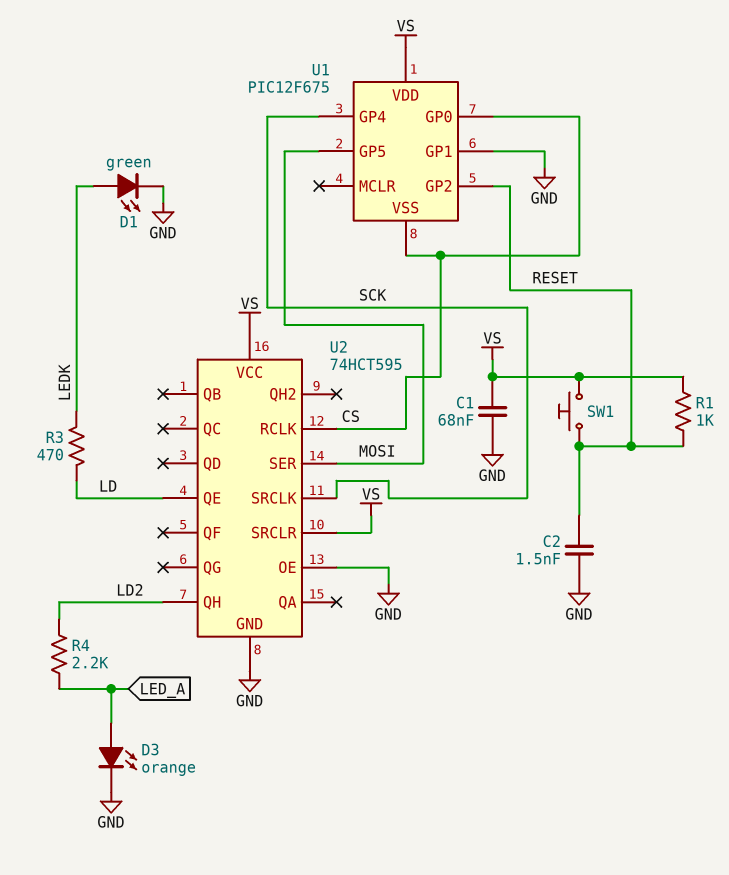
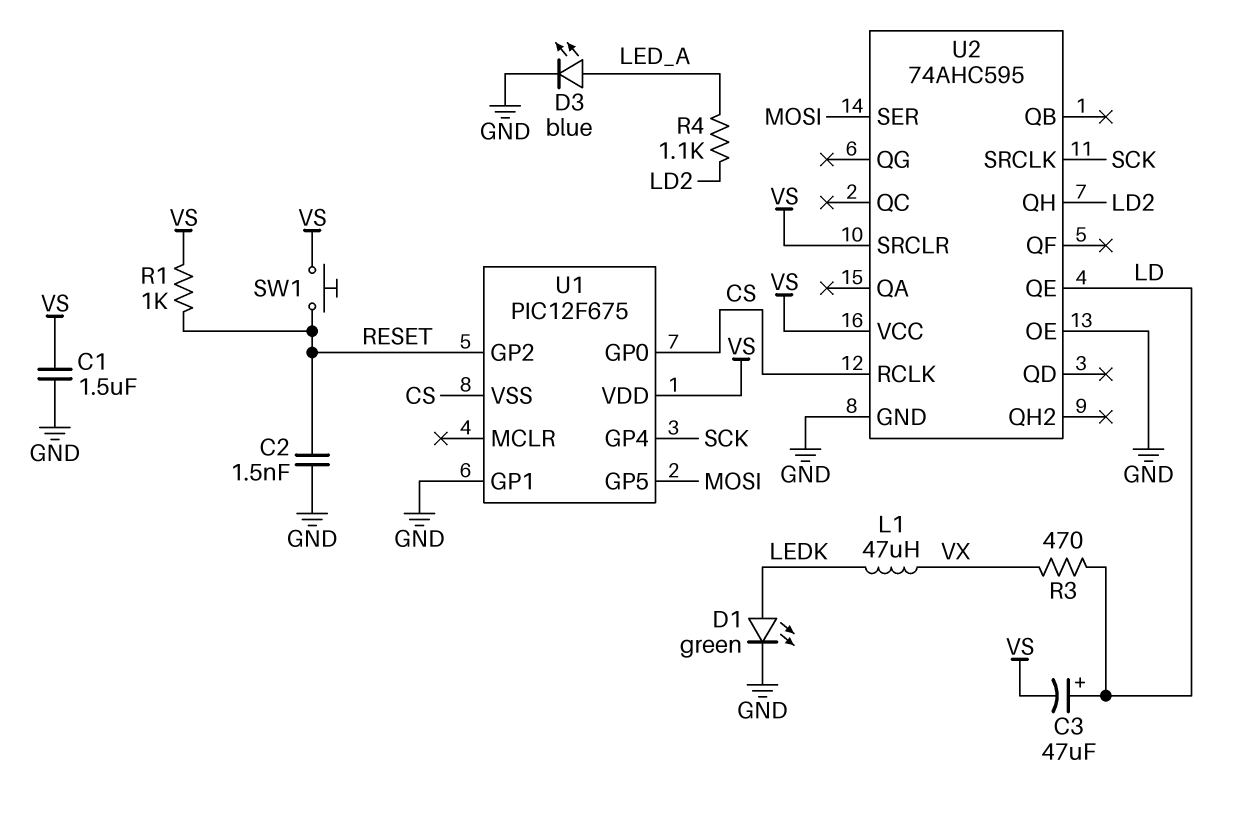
C1: 68nF (GND, VS) -> 1.5uF (GND, VS)
C3: none -> 47uF (plus LD, minus VS)
D3: LED orange (A LED_A, K GND) -> LED blue (A LED_A, K GND)
L1: none -> 47uH (LEDK, VX)
R3: 470 (LD, LEDK) -> 470 (LD, VX)
R4: 2.2k (LD2, LED_A) -> 1.1k (LD2, LED_A)
U2: 74HCT595 -> 74AHC595

